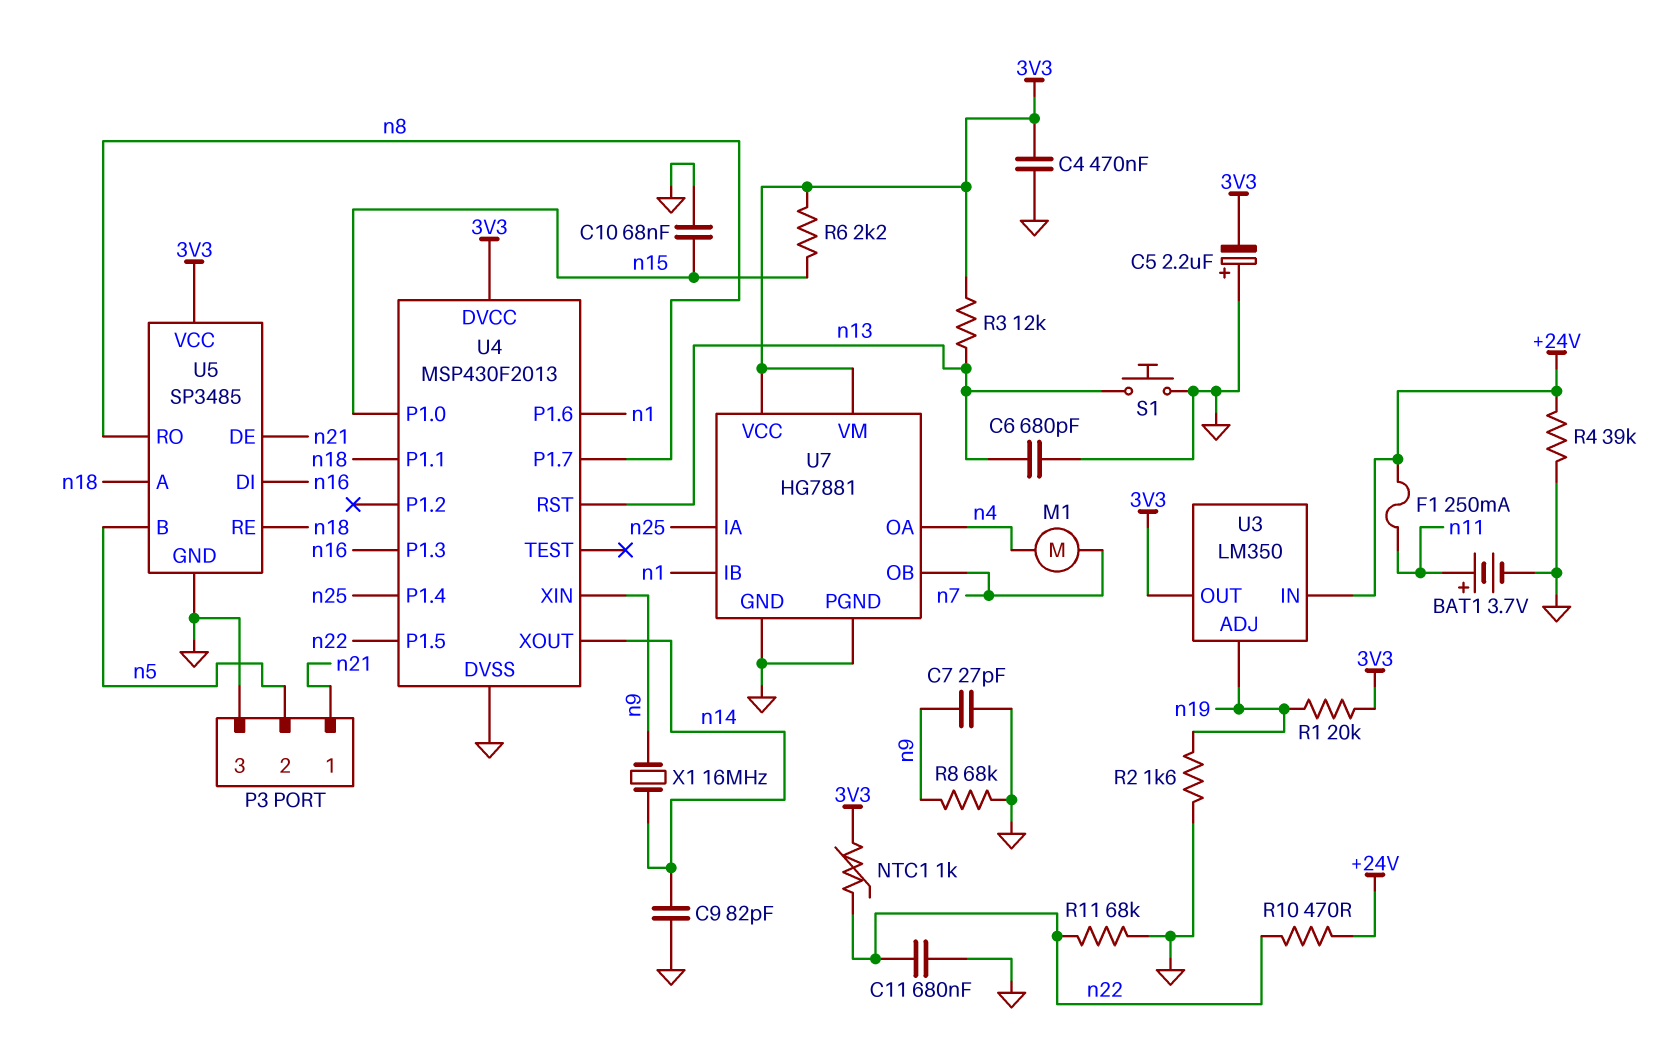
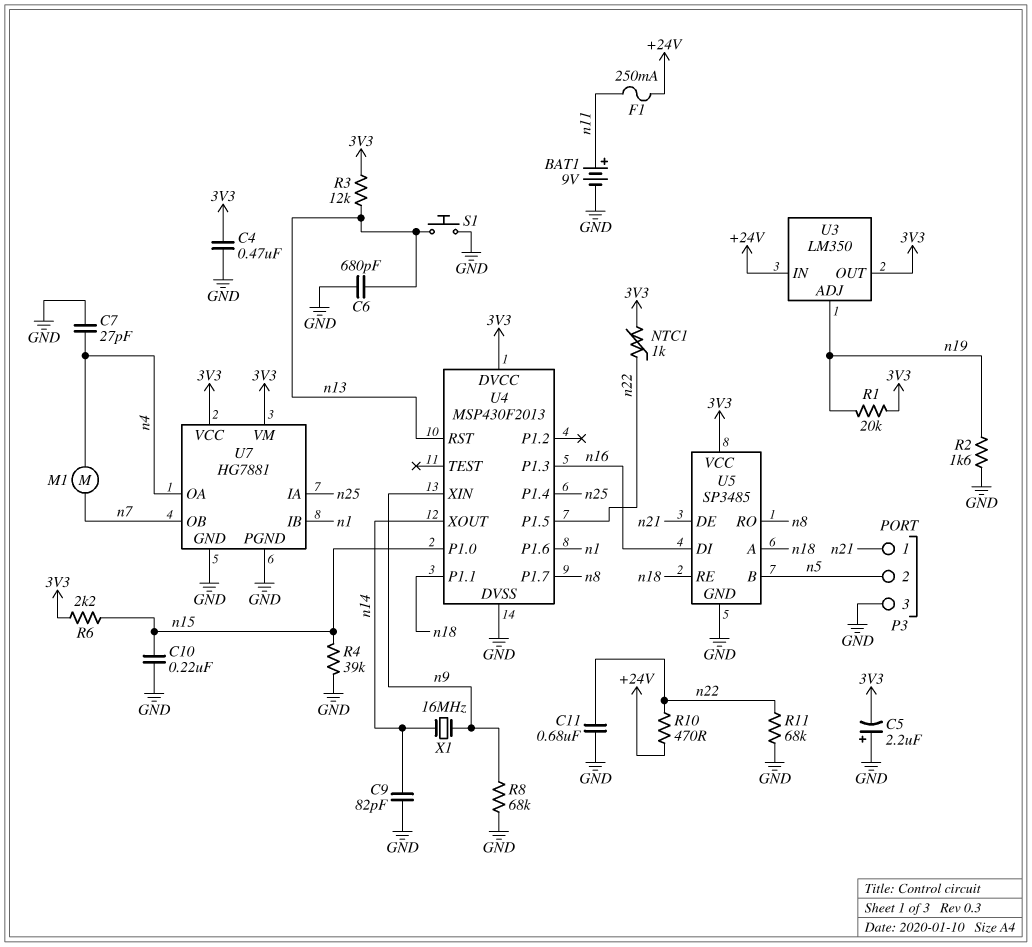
BAT1: 3.7V (plus n11, minus GND) -> 9V (plus n11, minus GND)
C7: 27pF (GND, n9) -> 27pF (GND, n4)
C10: 68nF (GND, n15) -> 220nF (GND, n15)
R4: 39k (+24V, GND) -> 39k (GND, n15)

